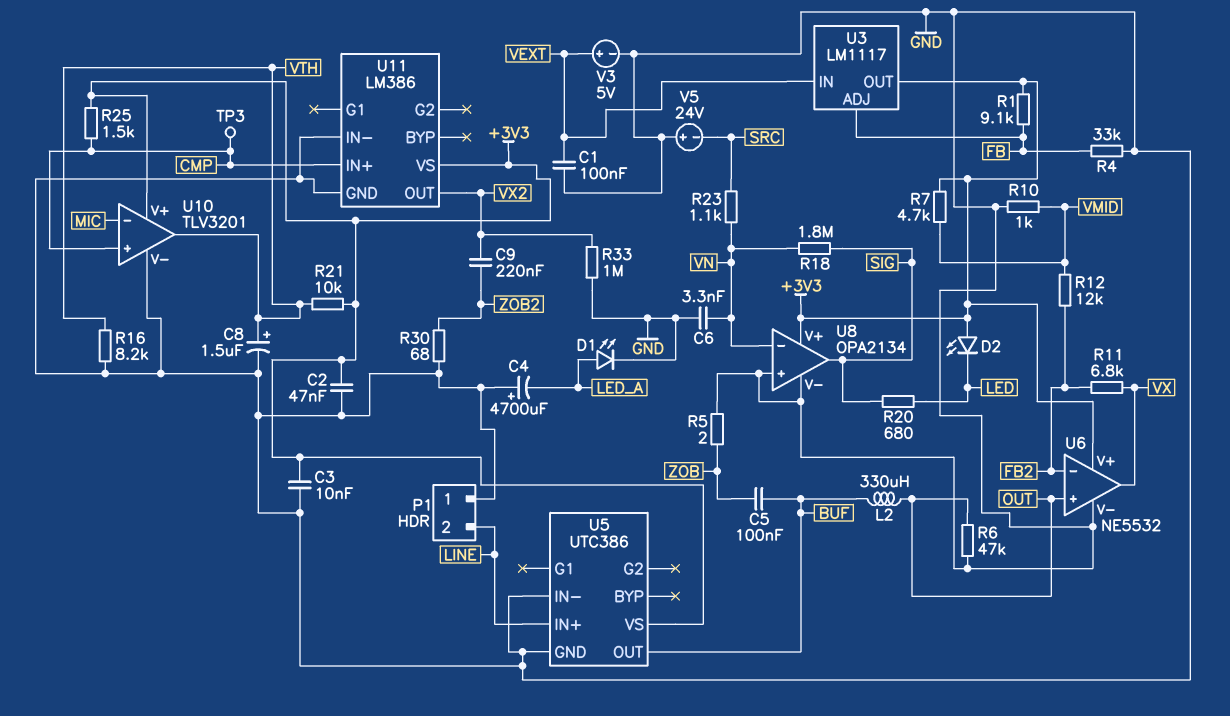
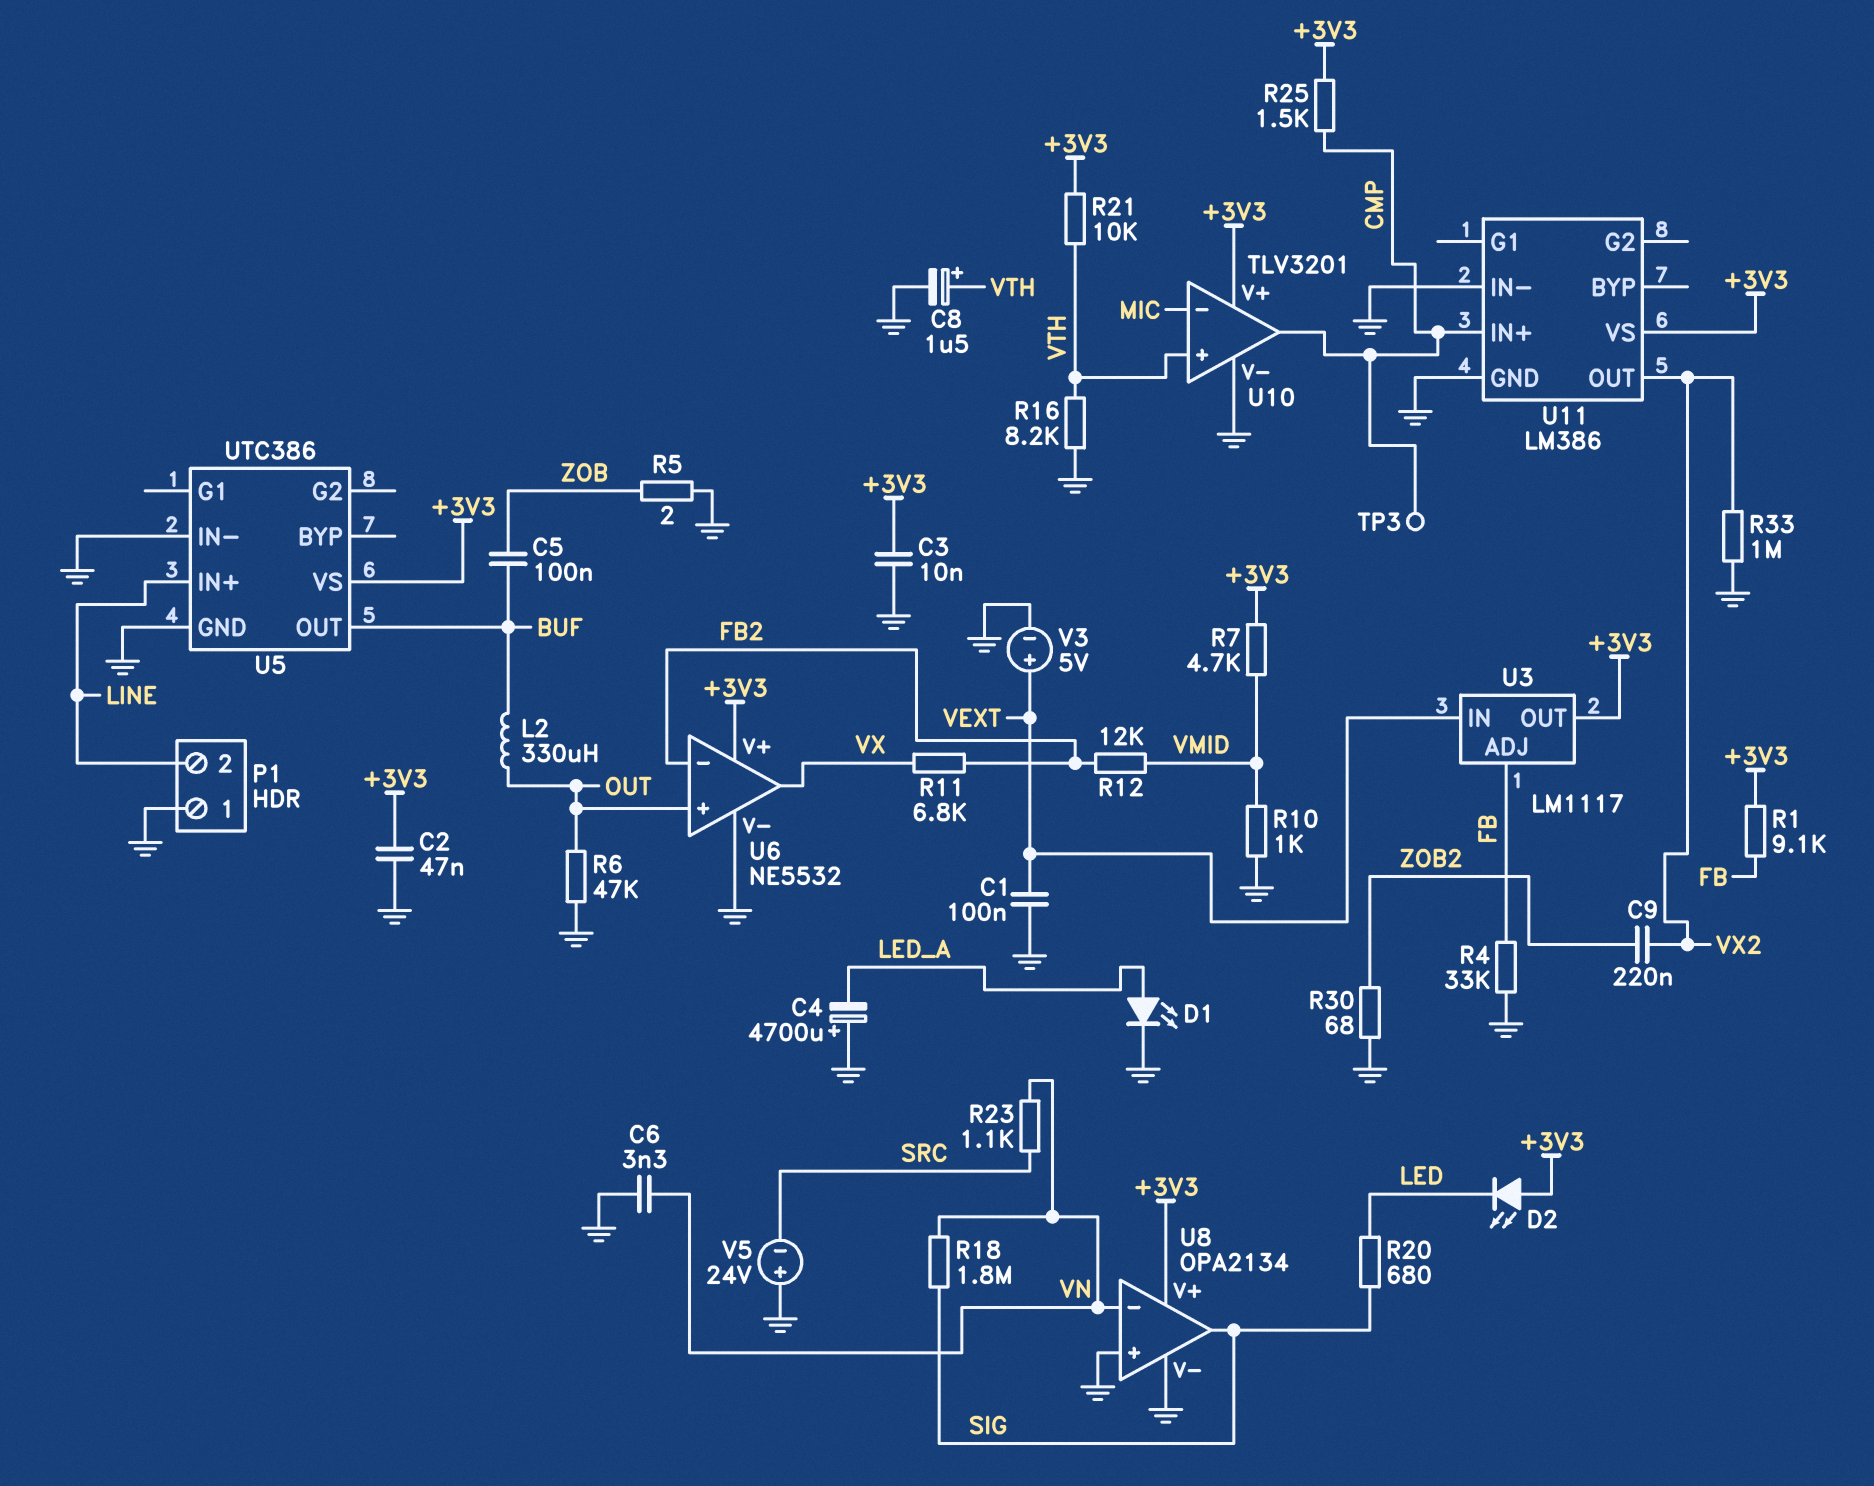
U10 pin in+: CMP -> VTH
U10 pin out: VTH -> CMP

